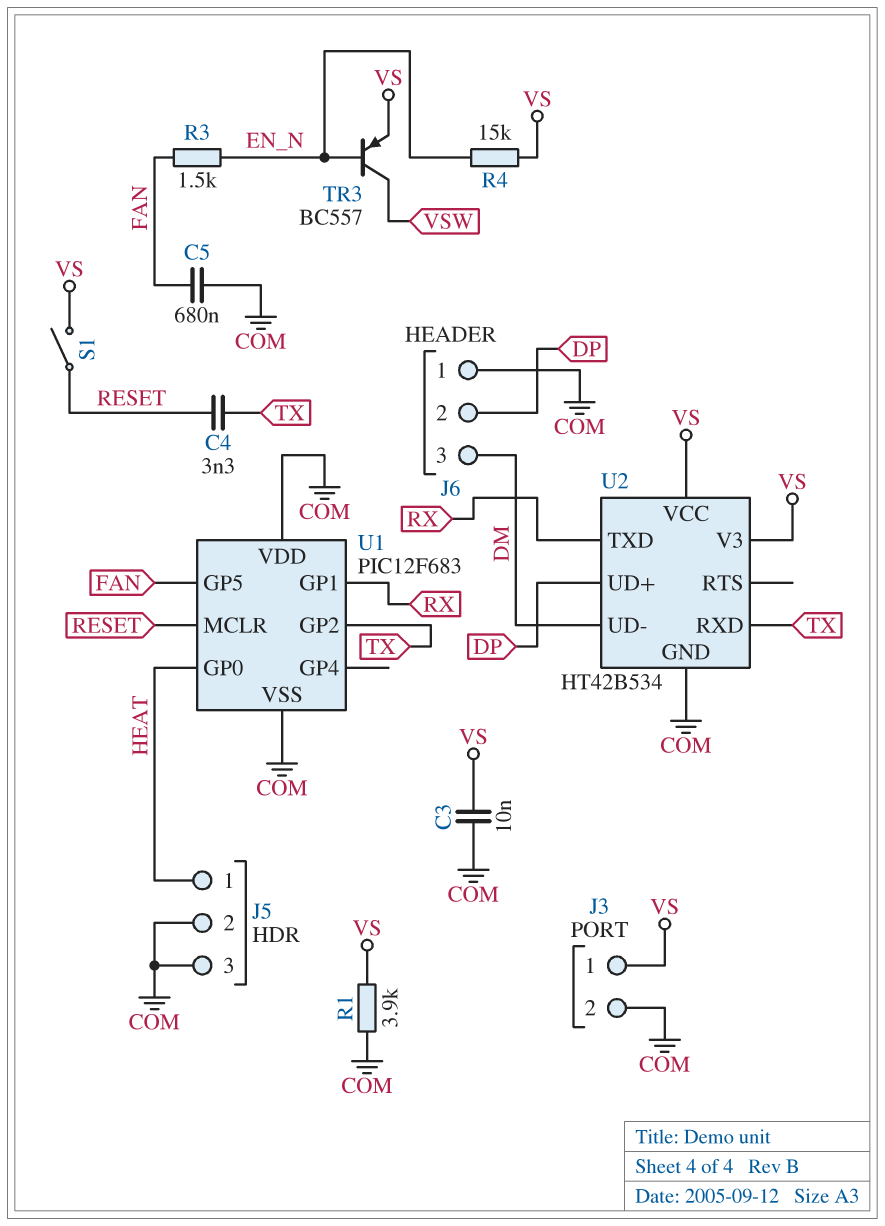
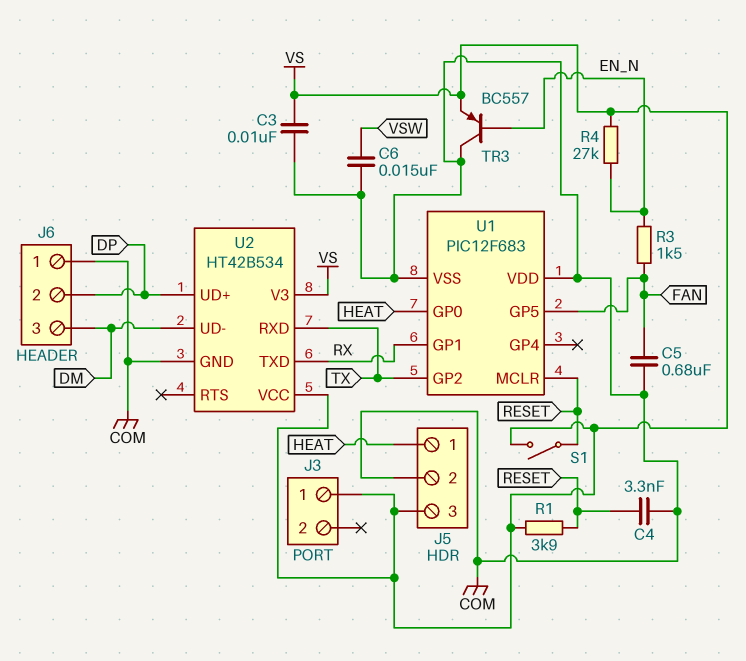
C4: 3.3nF (RESET, TX) -> 3.3nF (COM, RESET)
C6: none -> 15nF (COM, VSW)
J3 pin 2: COM -> none
J5 pin 3: COM -> VS
R1: 3.9k (COM, VS) -> 3.9k (RESET, VS)
R4: 15k (EN_N, VS) -> 27k (EN_N, VS)
TR3: PNP BC557 (B EN_N, C VSW, E VS) -> PNP BC557 (B EN_N, C COM, E VS)

